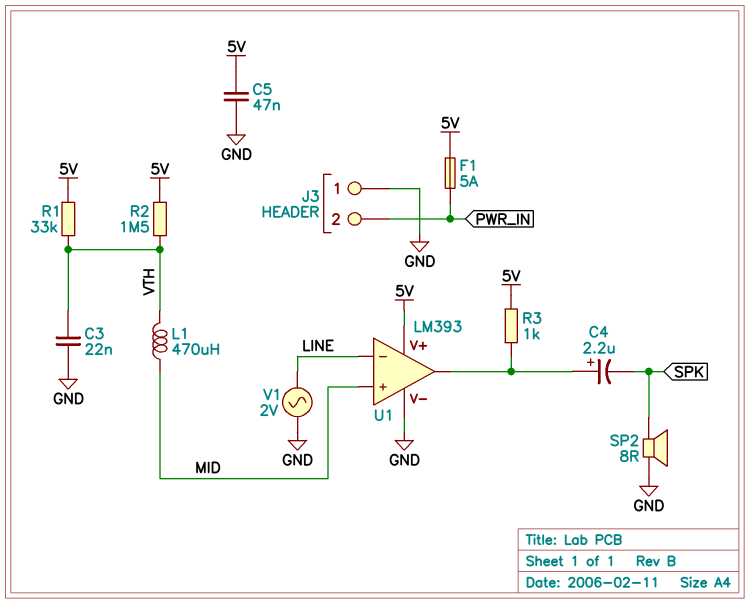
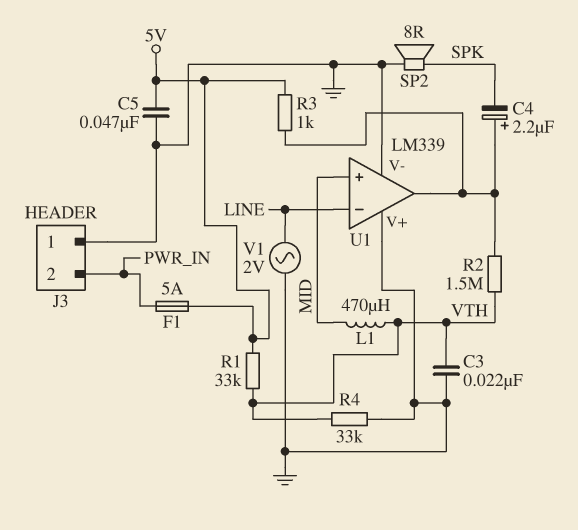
R2: 1.5M (5V, VTH) -> 1.5M (U1/out, VTH)
R4: none -> 33k (GND, VTH)
U1: LM393 -> LM339
U1 pin V+: 5V -> GND

